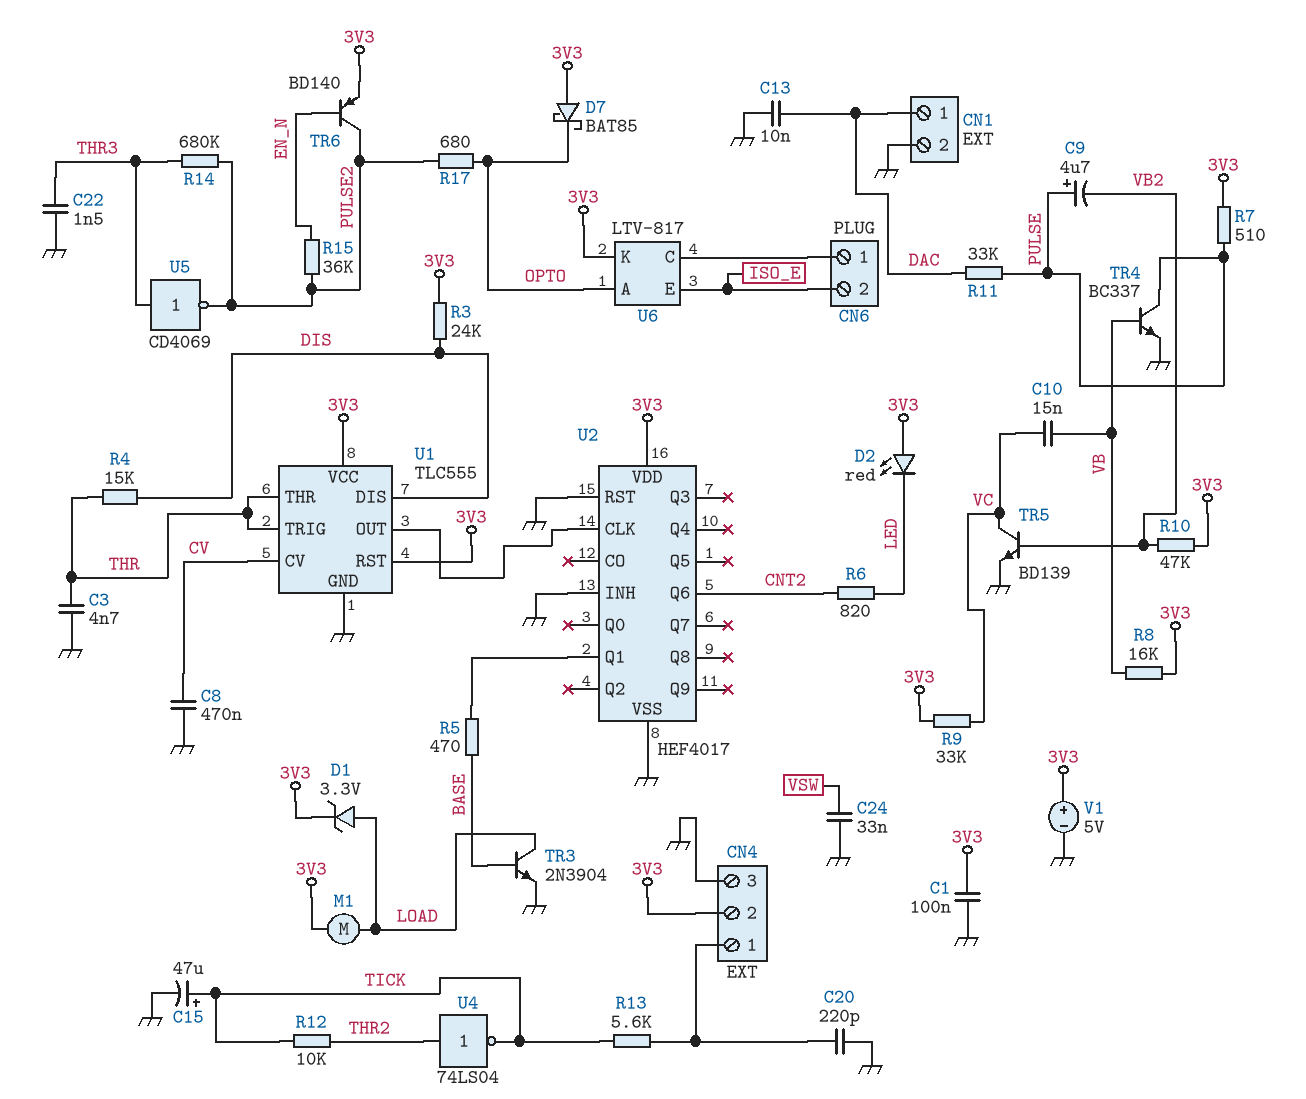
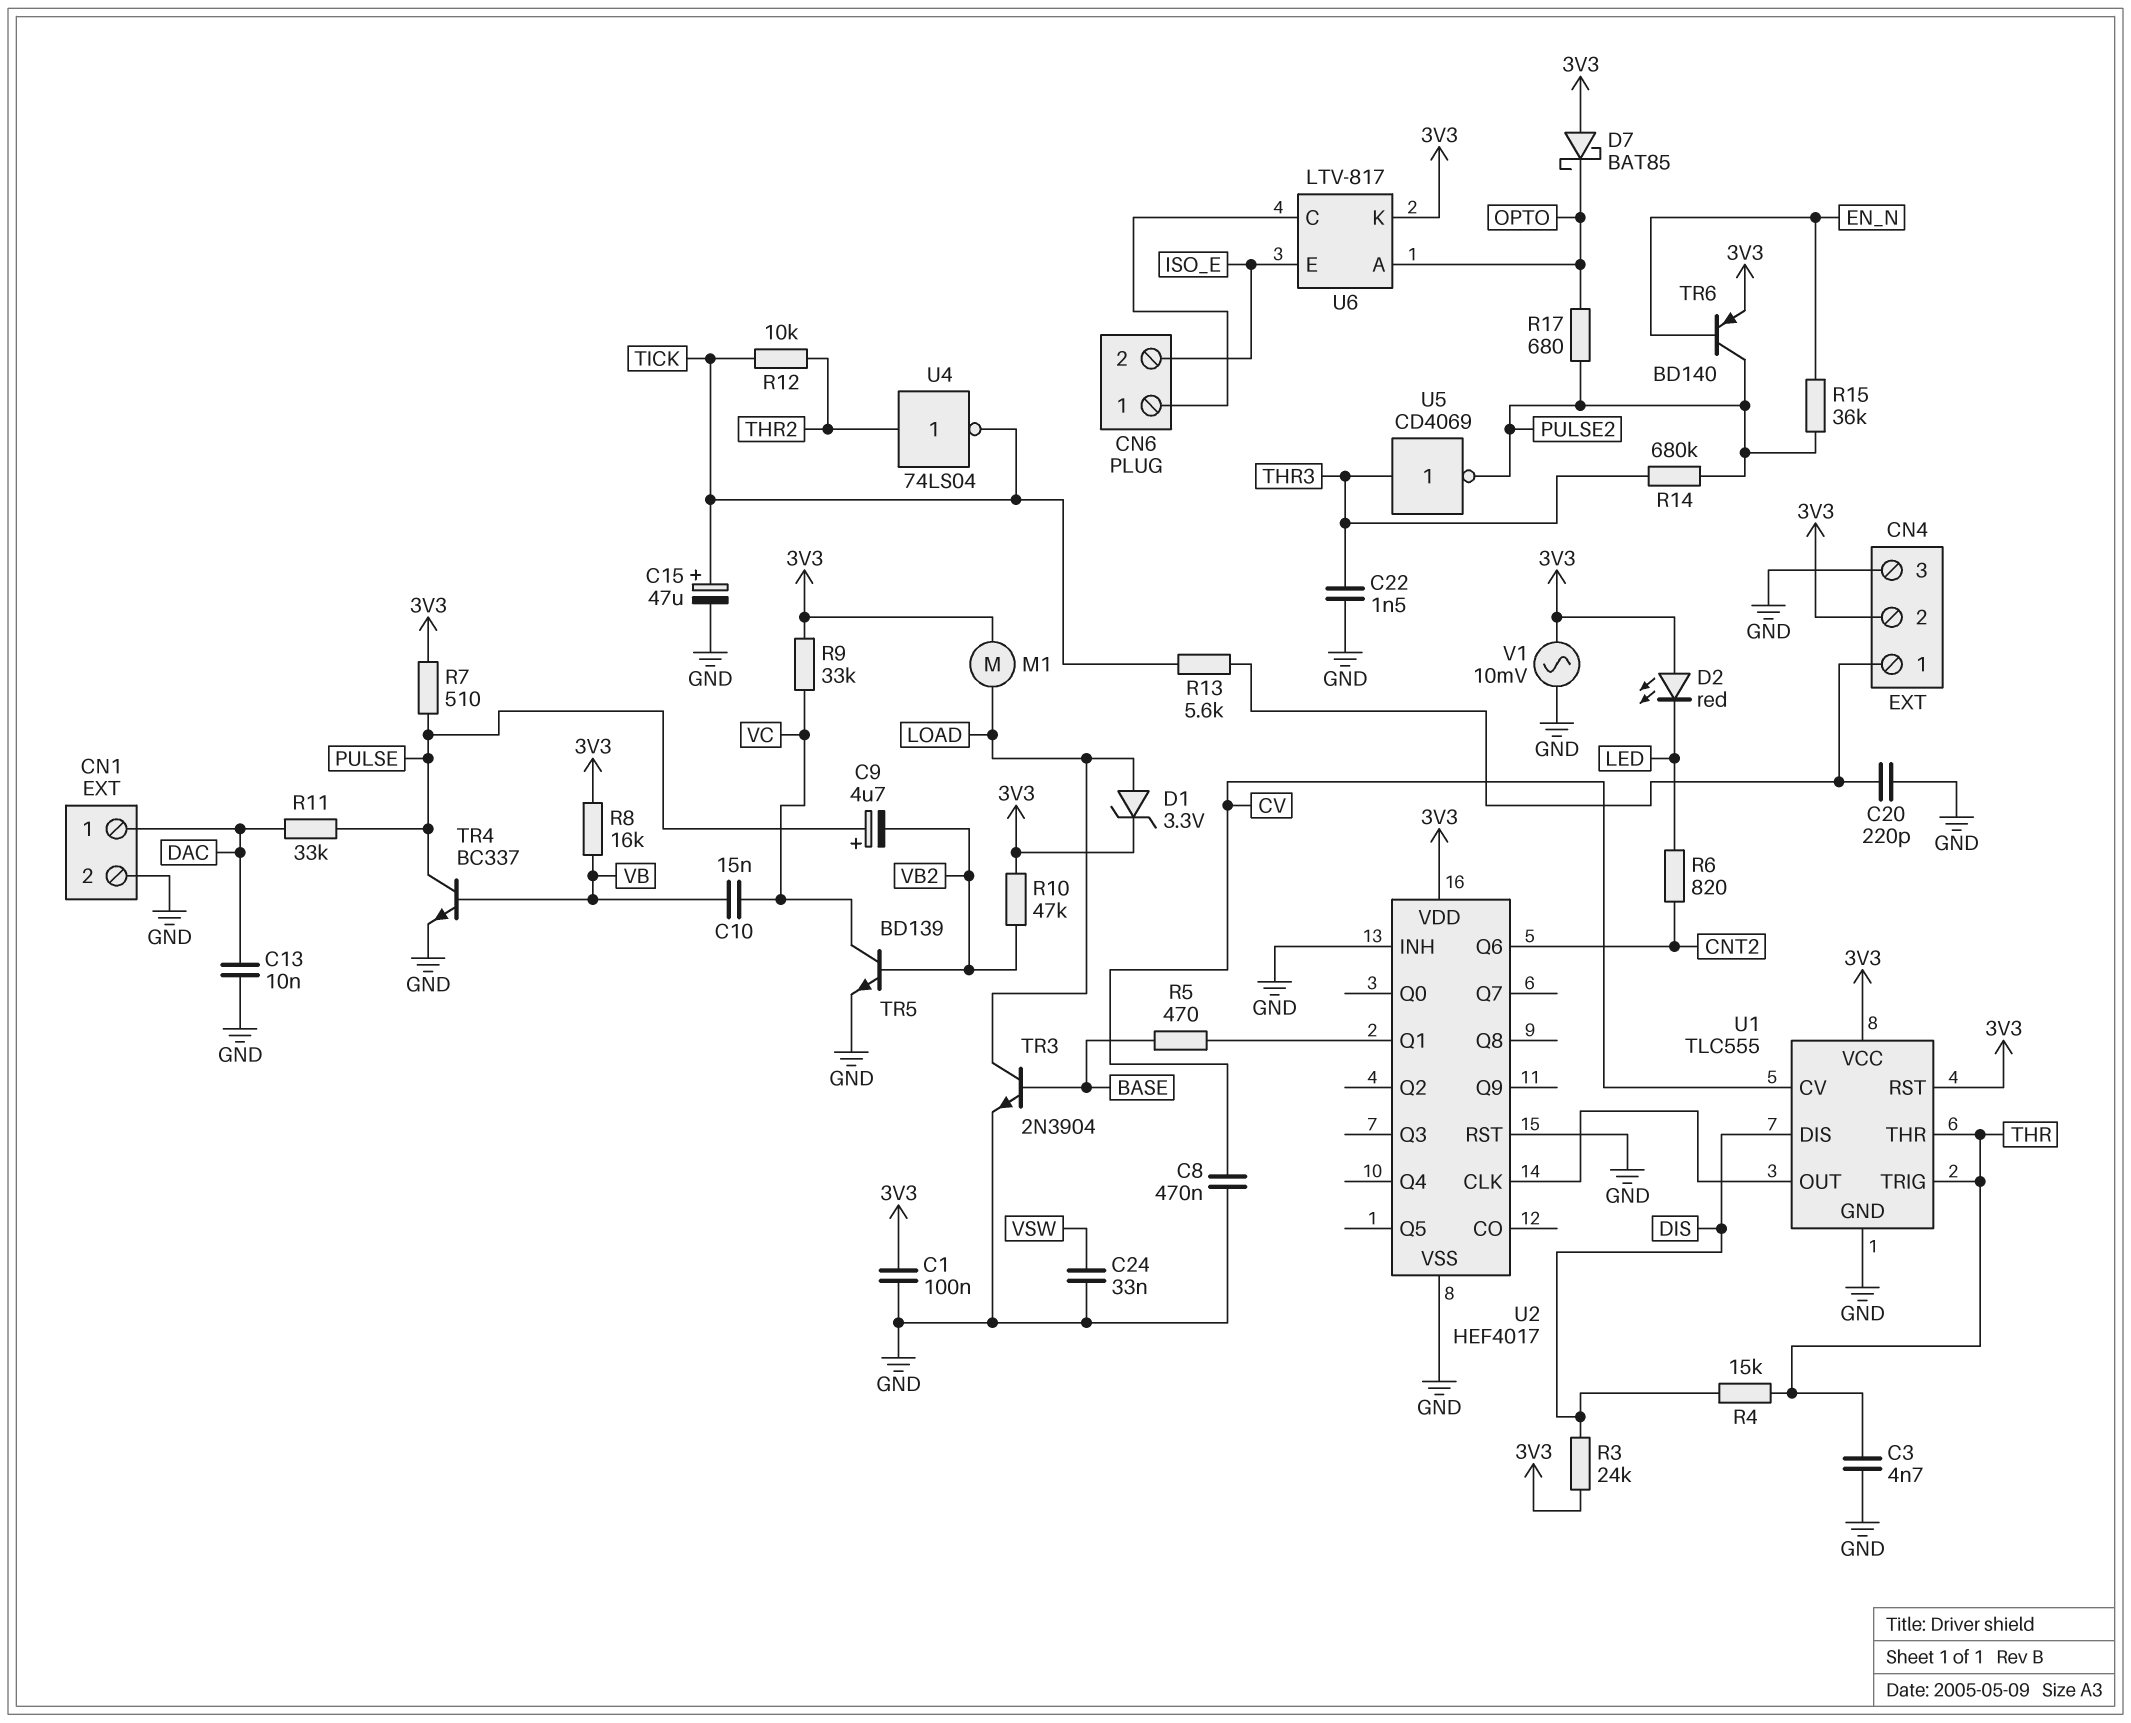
V1: 5V (plus 3V3, minus GND) -> AC 10mV (3V3, GND)

